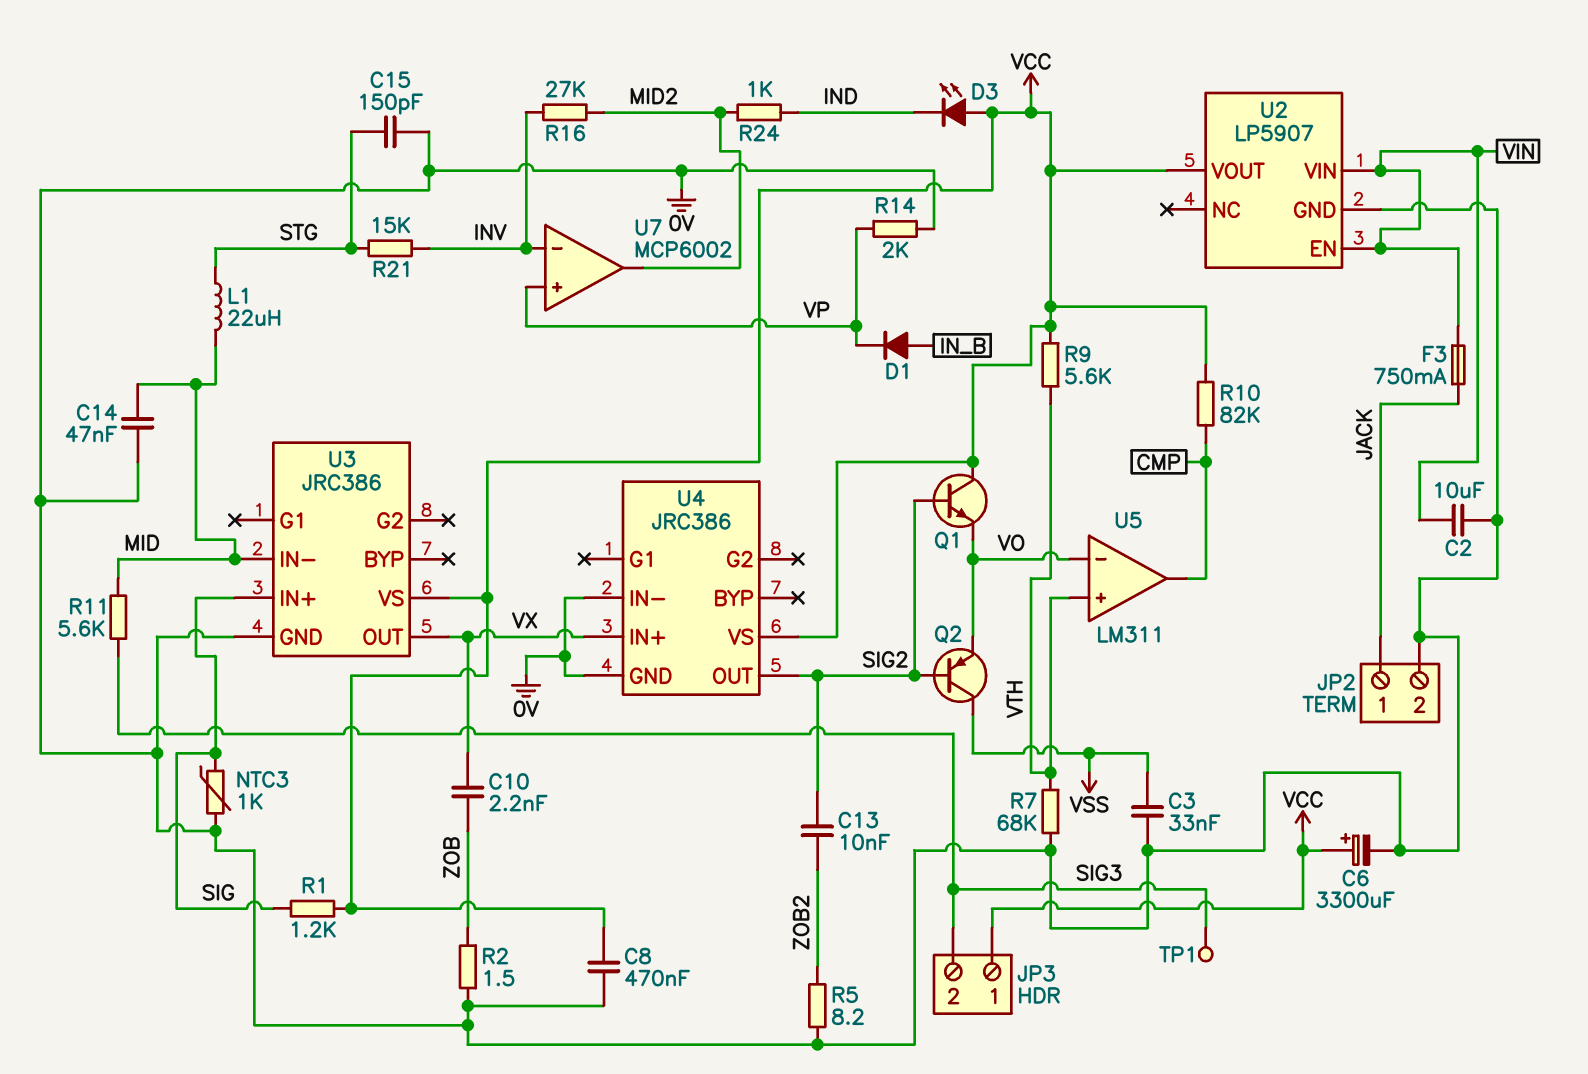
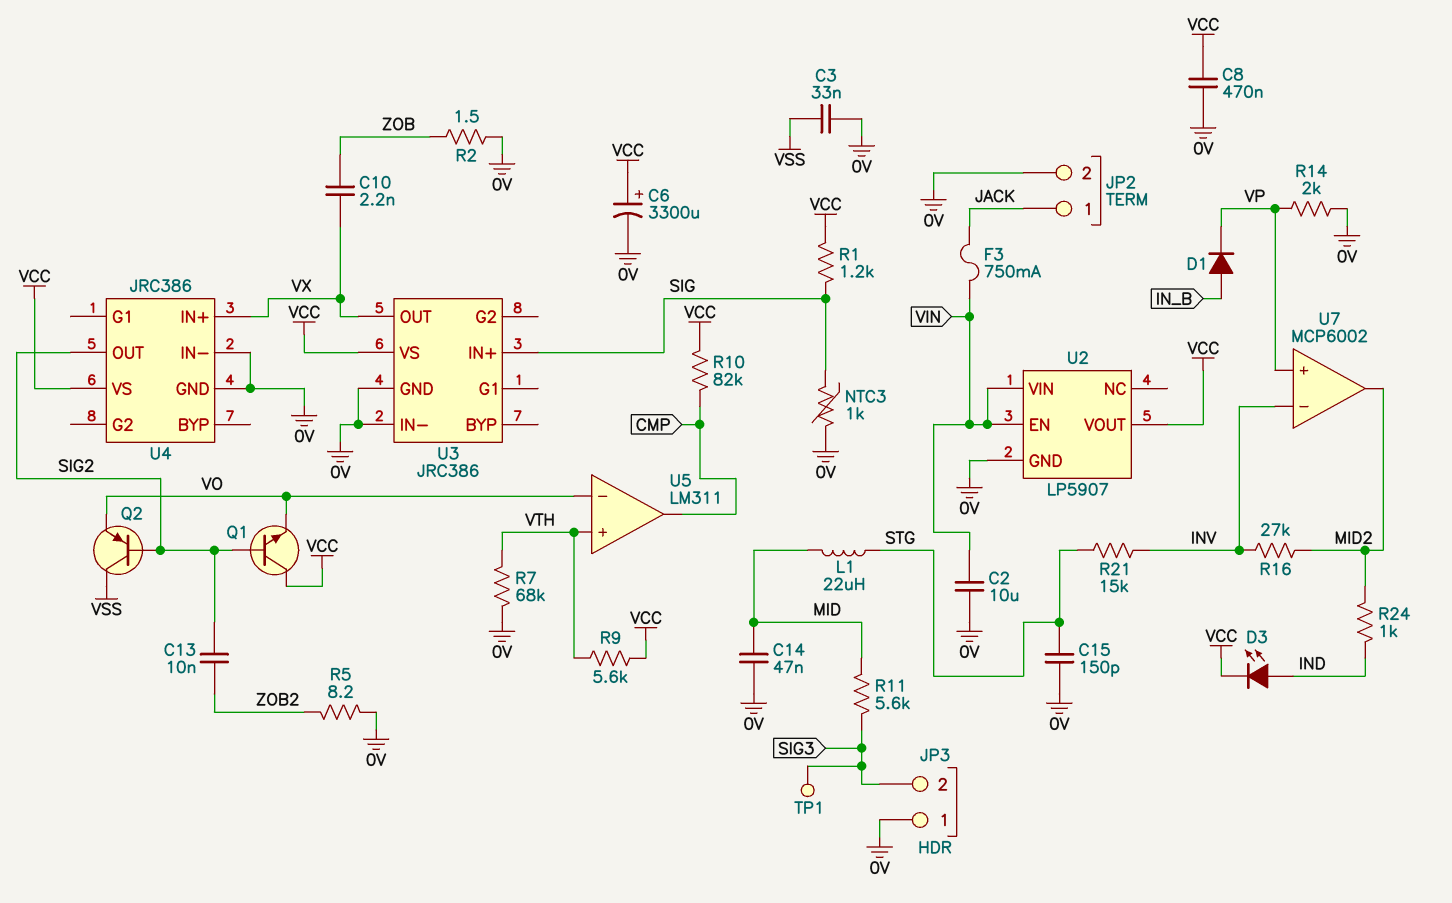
D3: LED (A VCC, K IND) -> LED (A IND, K VCC)
JP3 pin 1: VCC -> 0V
U3 pin IN-: MID -> 0V

